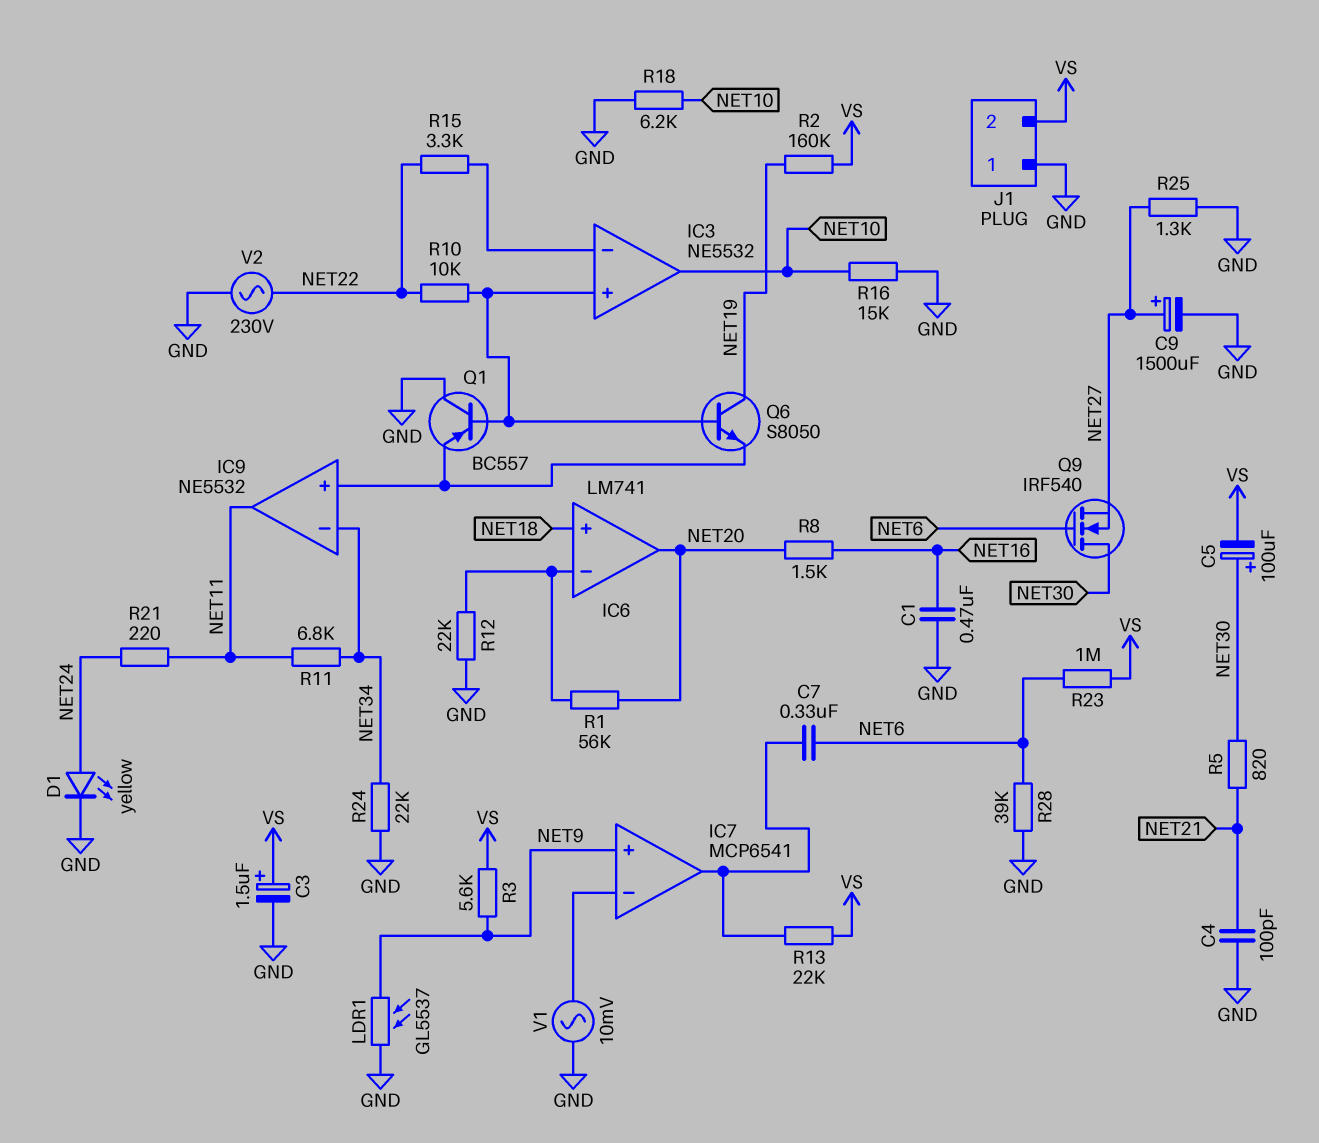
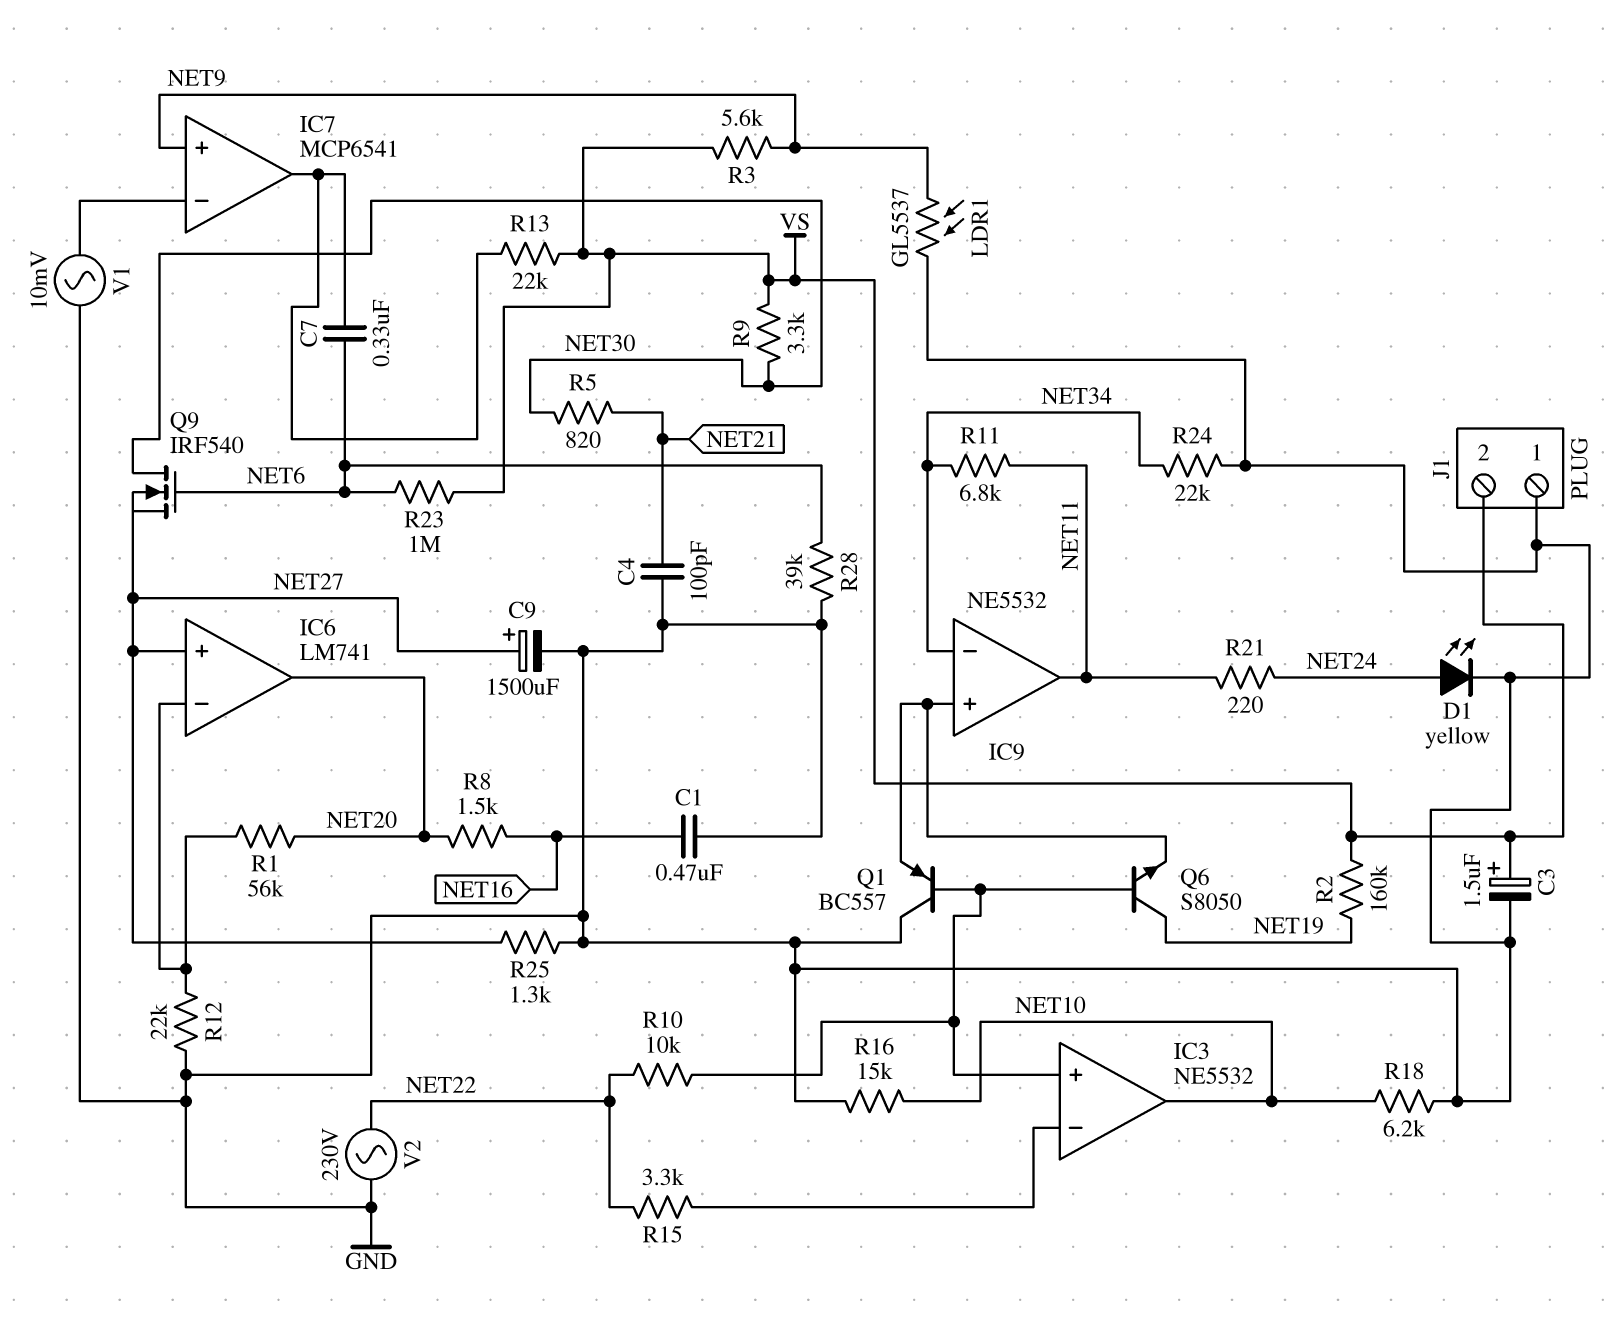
C5: 100uF (plus NET30, minus VS) -> none
IC6 pin in+: NET18 -> NET27
R9: none -> 3.3k (NET30, VS)

